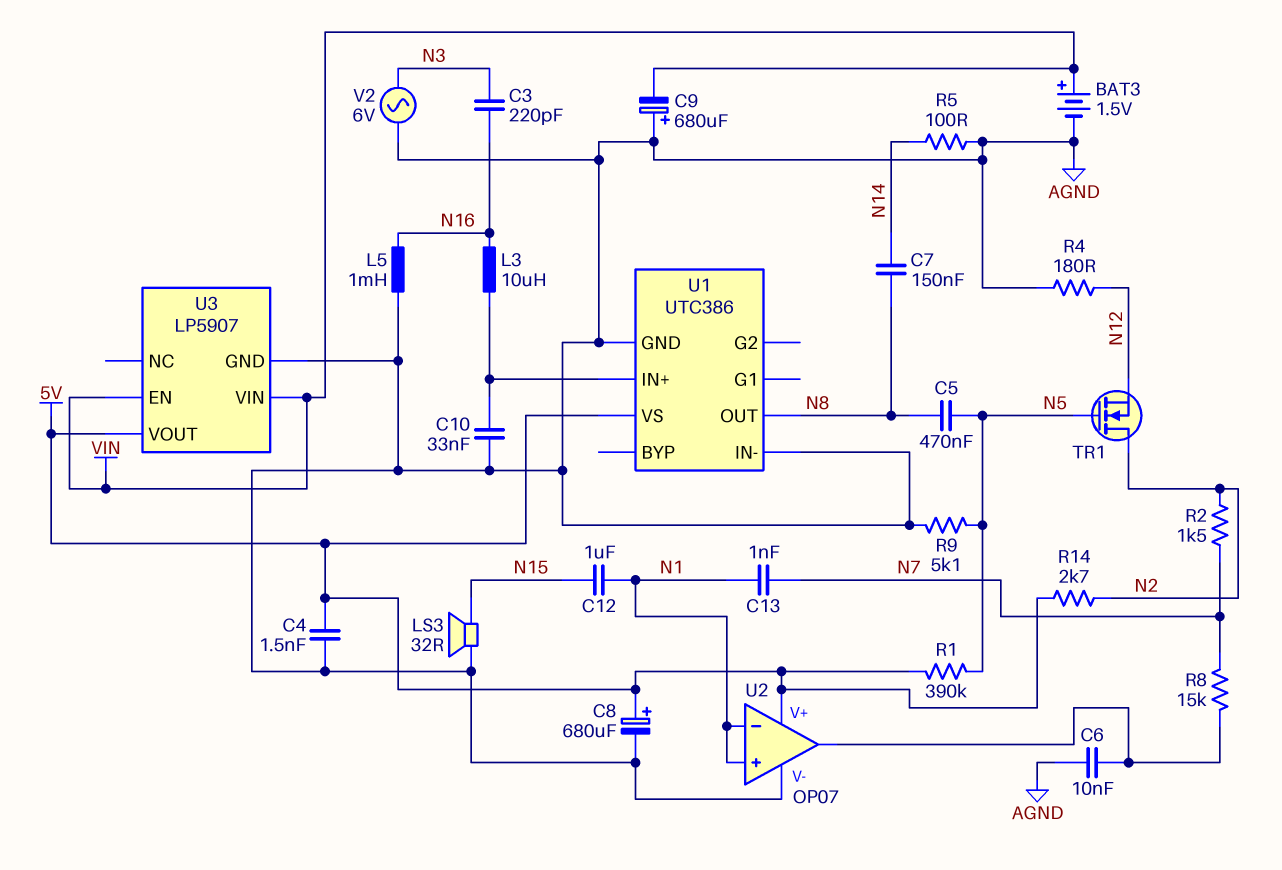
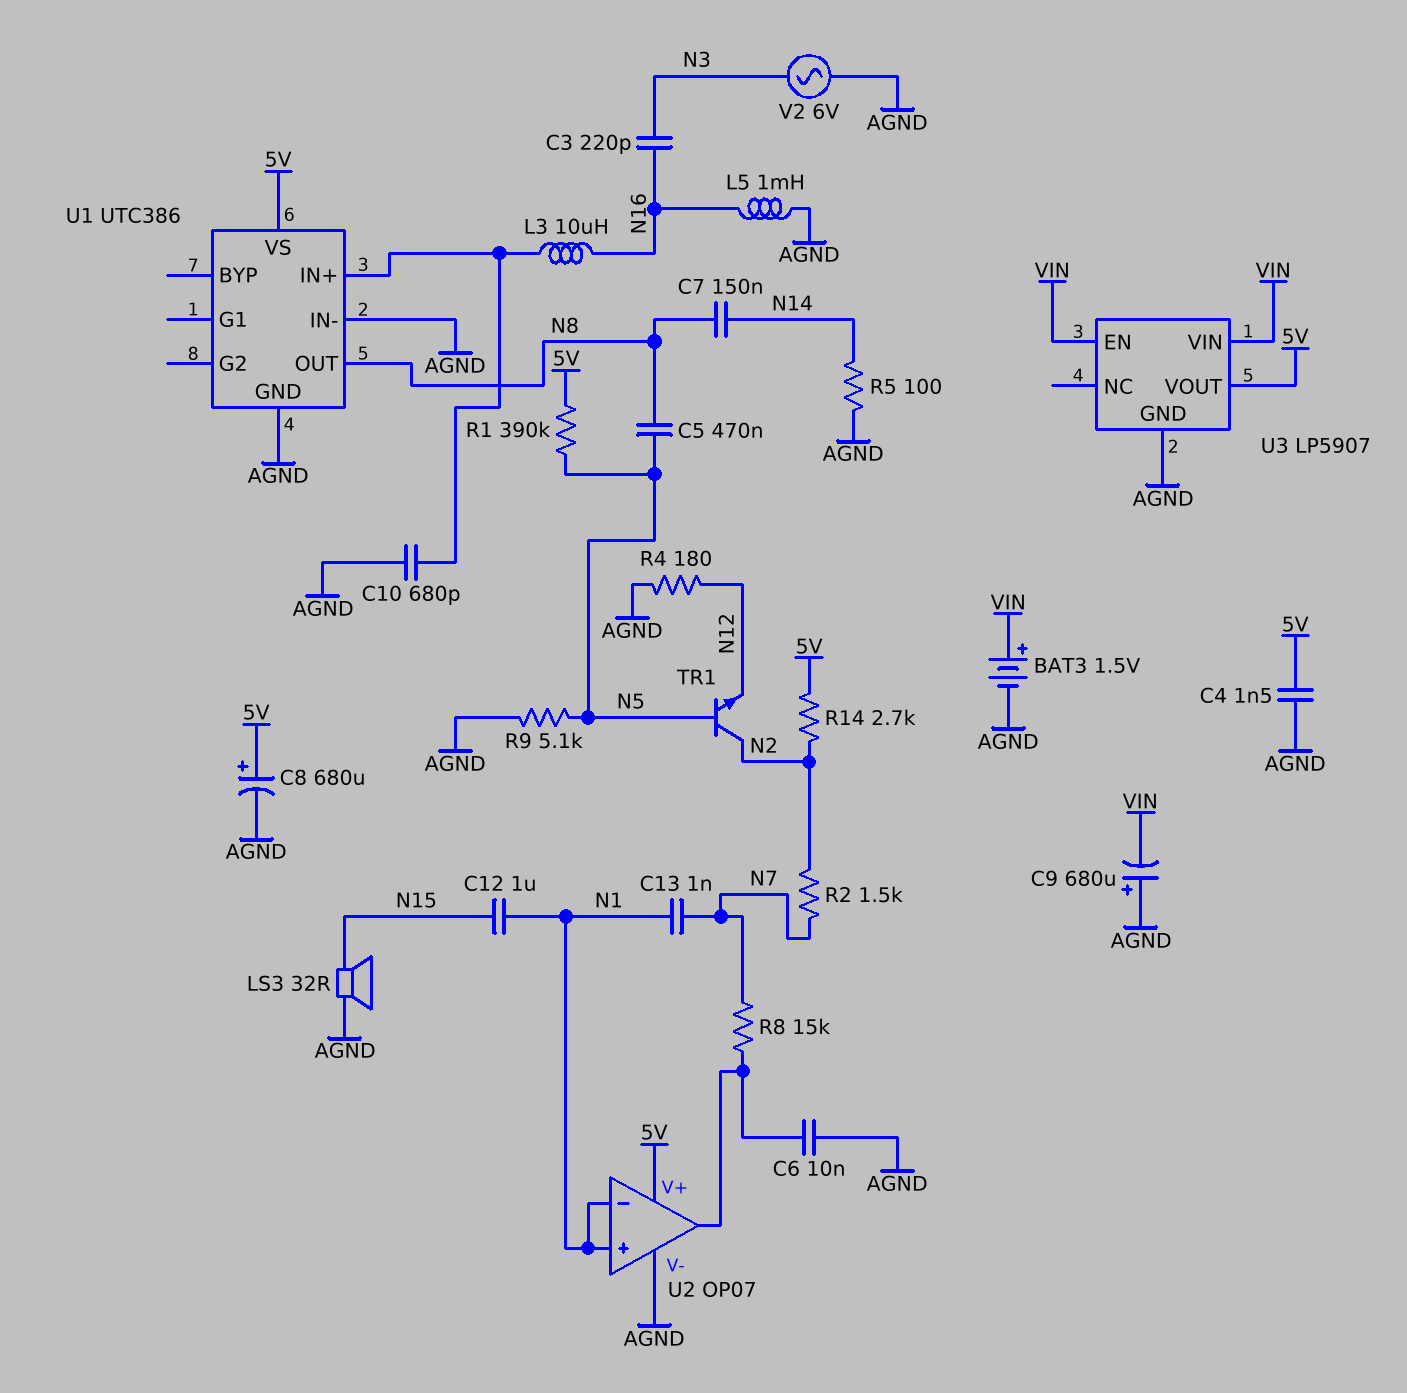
C10: 33nF (AGND, U1/IN+) -> 680pF (AGND, U1/IN+)
TR1: NMOS (G N5, D N2, S N12) -> NPN (B N5, C N2, E N12)

